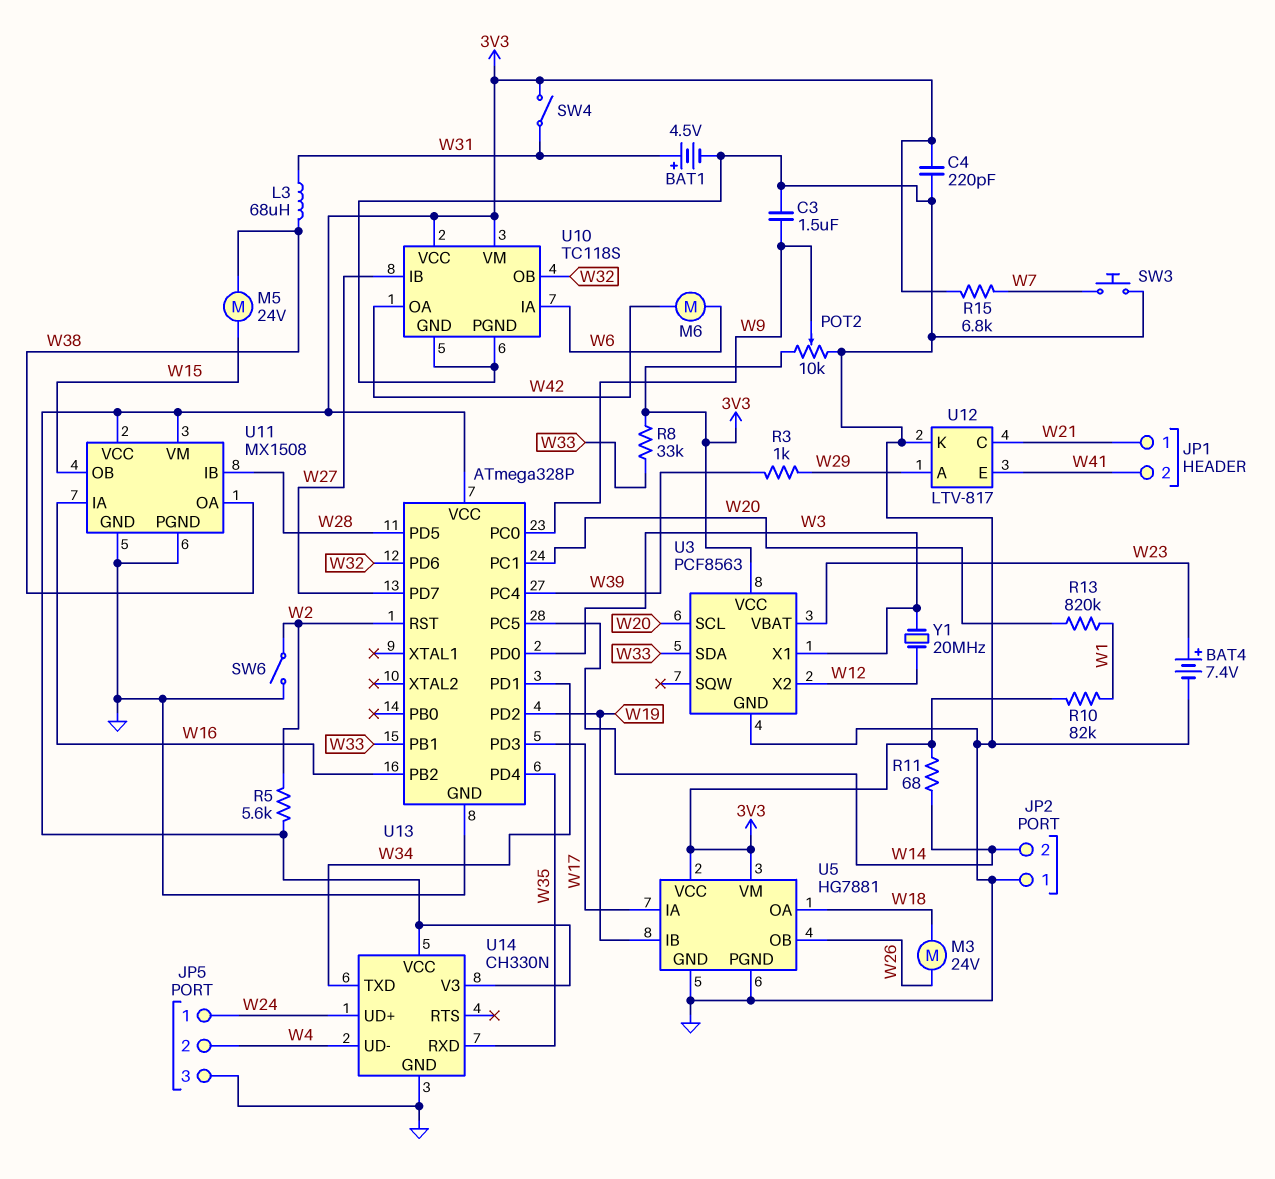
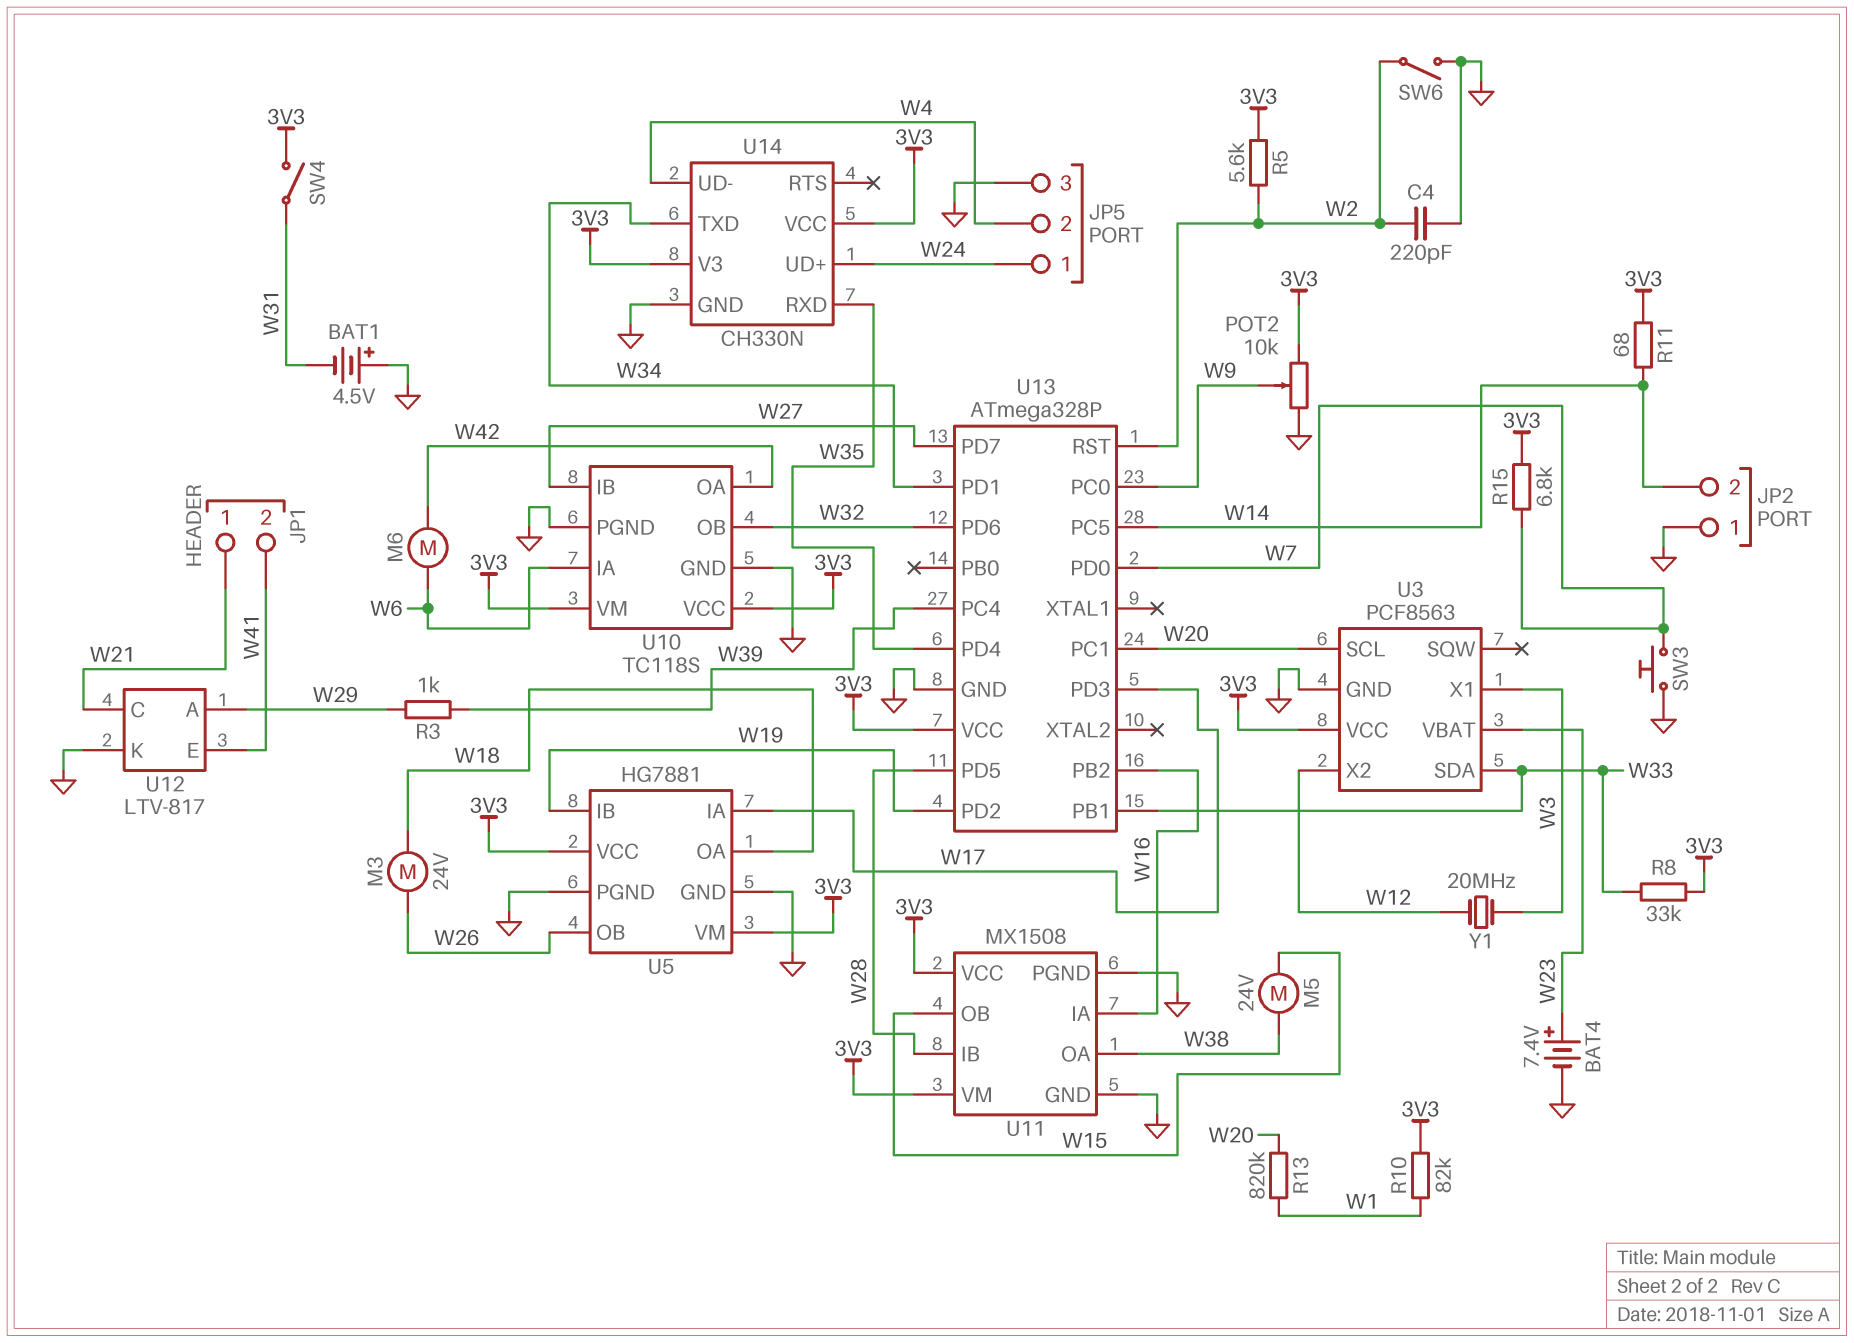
BAT1: 4.5V (plus W31, minus GND) -> 4.5V (plus GND, minus W31)
C3: 1.5uF (GND, W9) -> none
C4: 220pF (3V3, GND) -> 220pF (GND, W2)
L3: 68uH (W31, W38) -> none
U13 pin PD0: W3 -> W7

